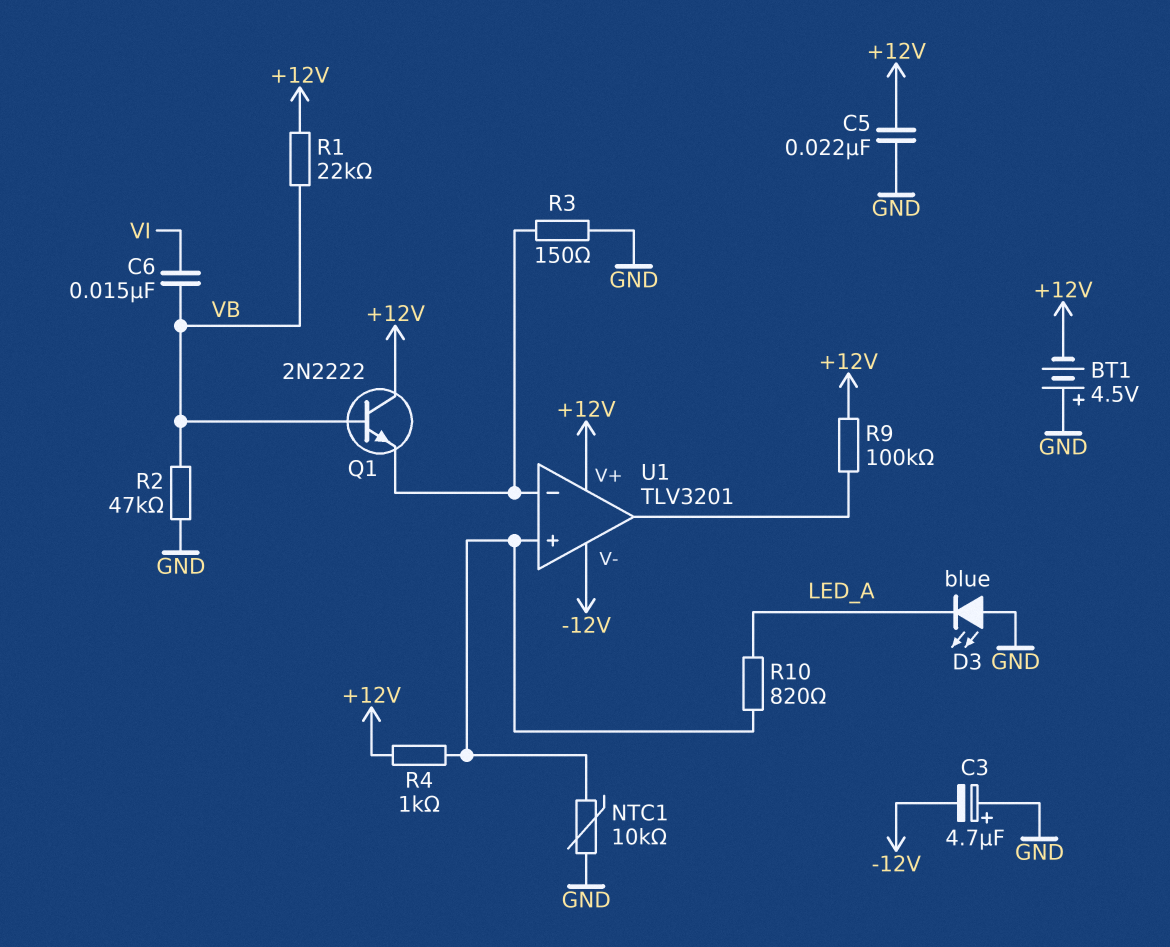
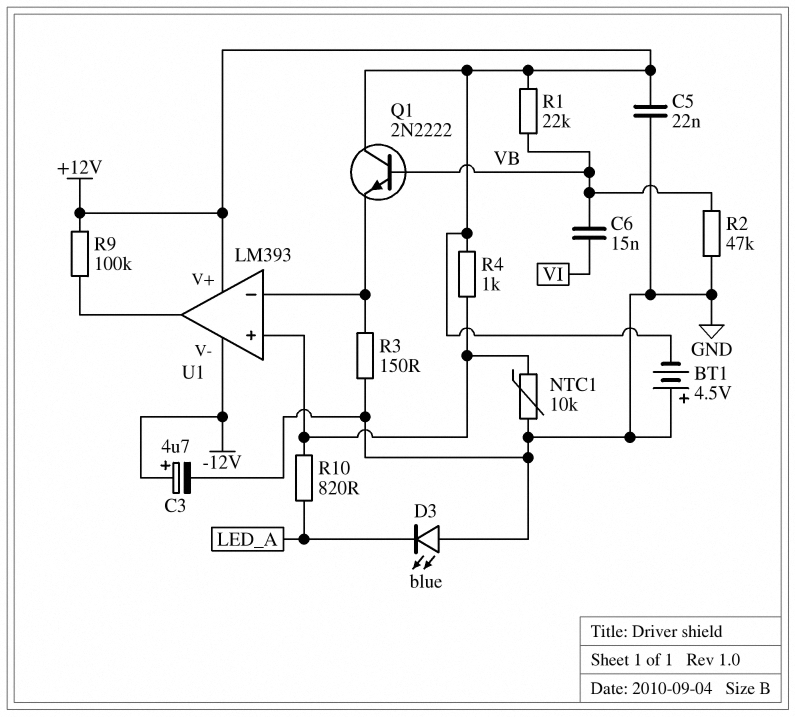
C3: 4.7uF (plus GND, minus -12V) -> 4.7uF (plus -12V, minus GND)
U1: TLV3201 -> LM393

